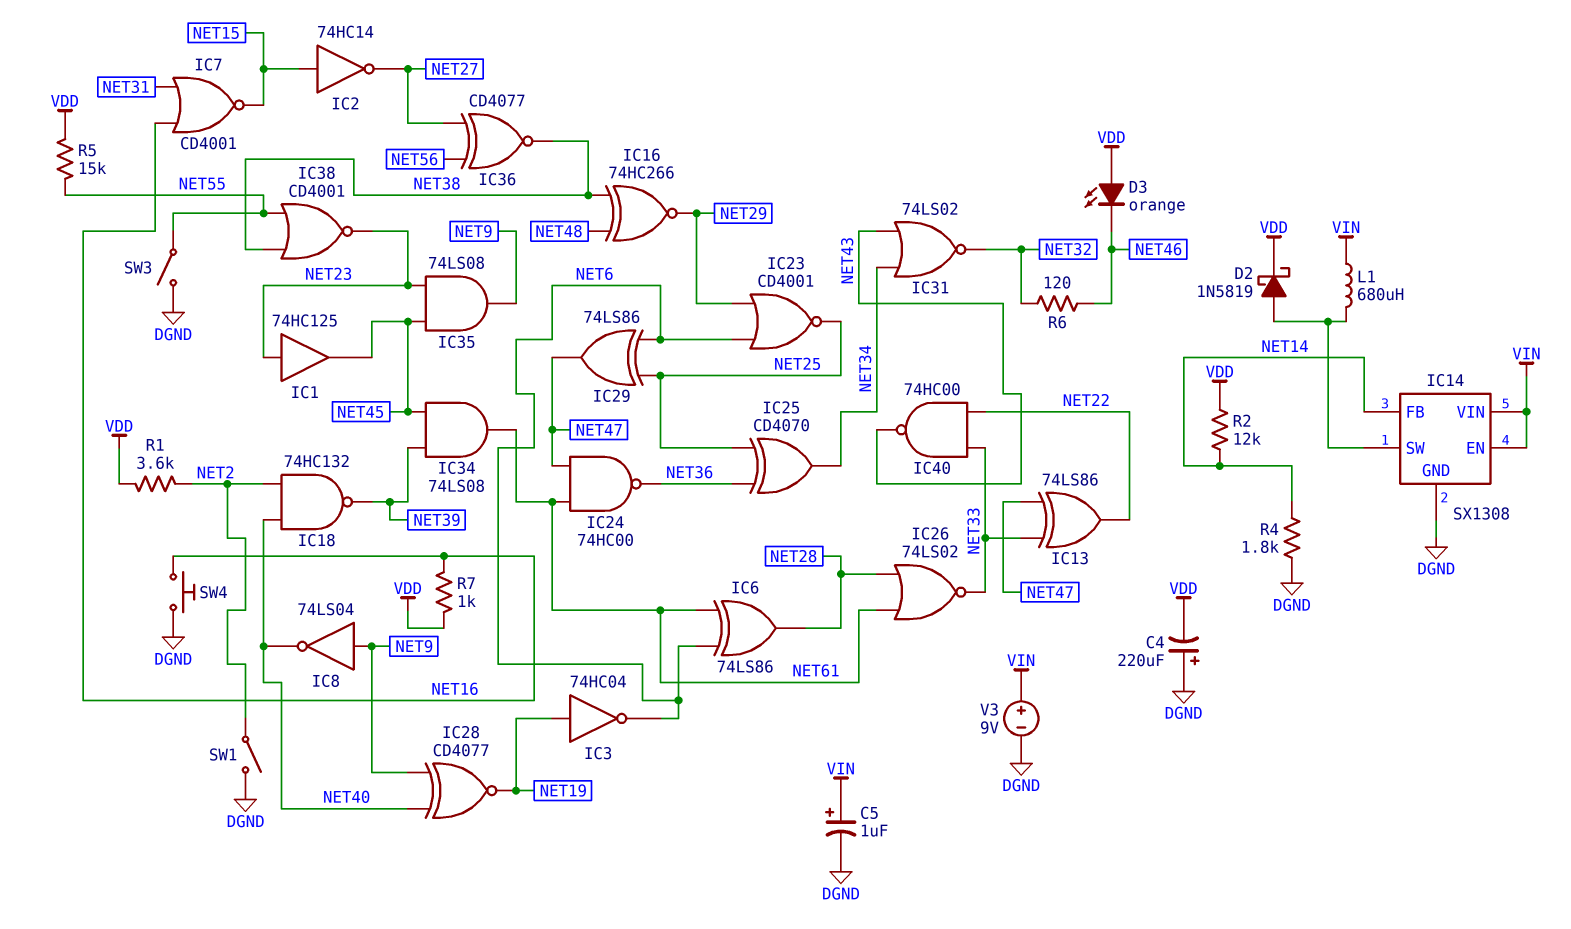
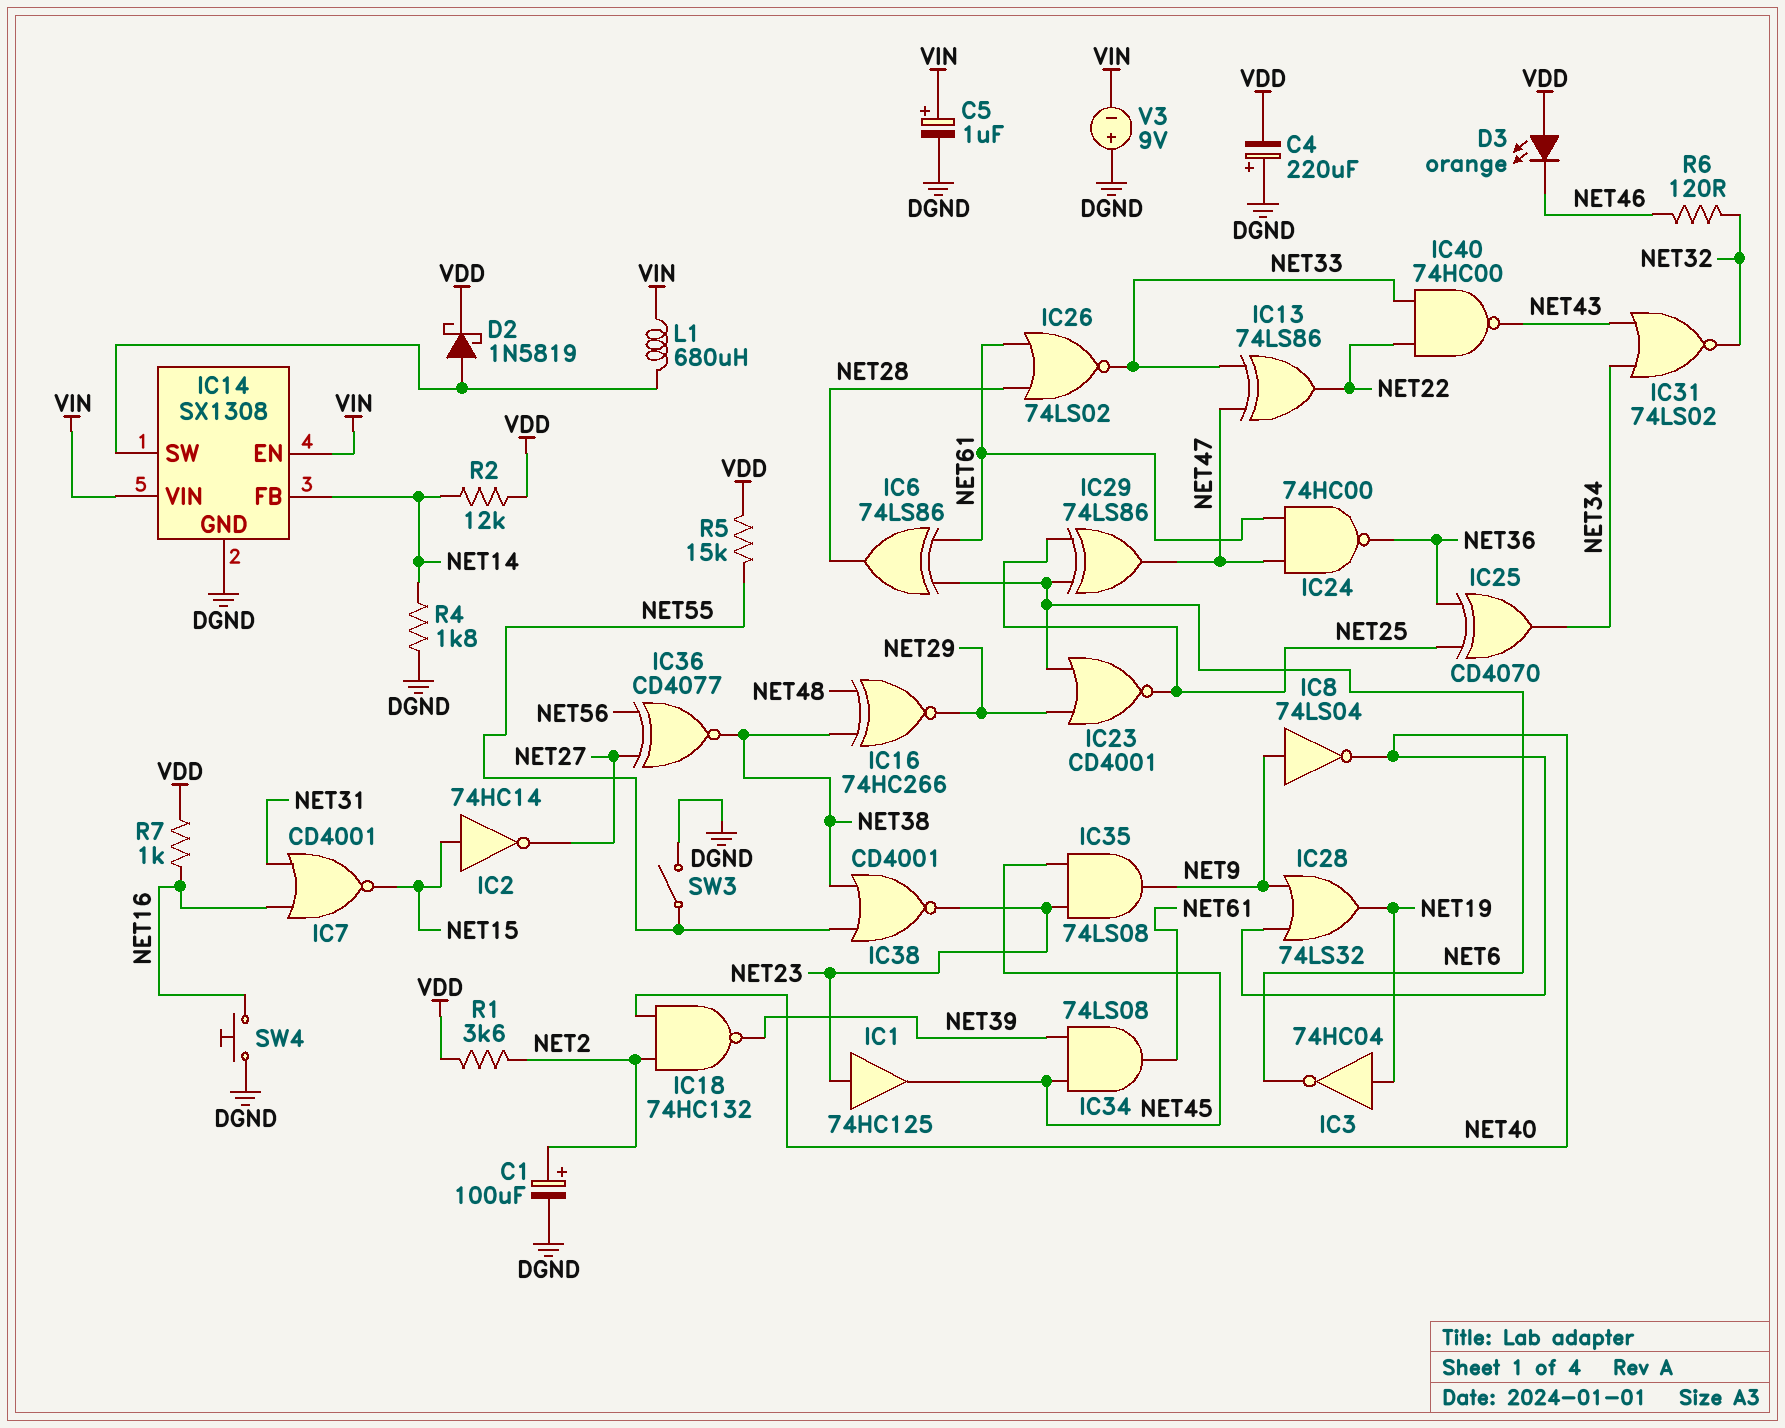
C1: none -> 100uF (plus NET2, minus DGND)
IC28: XNOR CD4077 (in NET9, in NET40, out NET19) -> OR 74LS32 (in NET9, in NET40, out NET19)
SW1: switch (DGND, NET2) -> none
V3: 9V (plus VIN, minus DGND) -> 9V (plus DGND, minus VIN)

